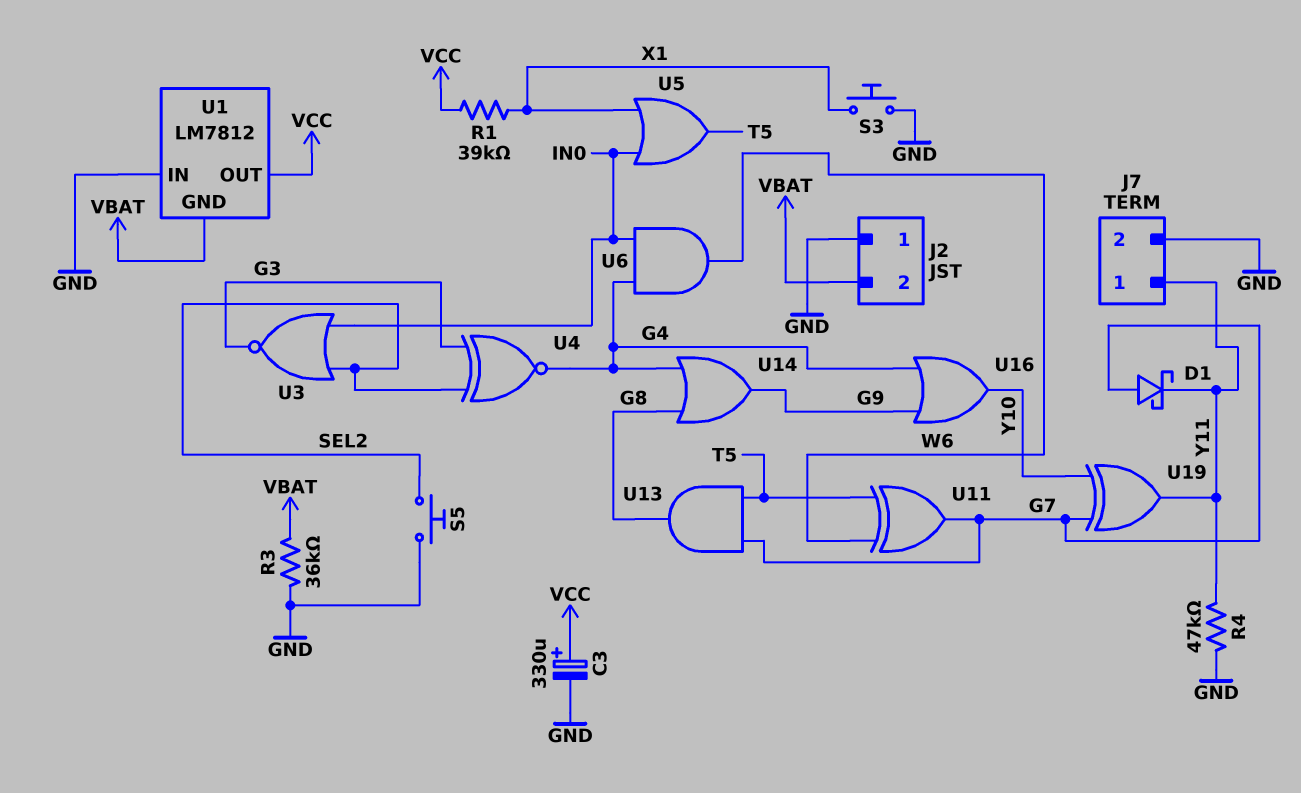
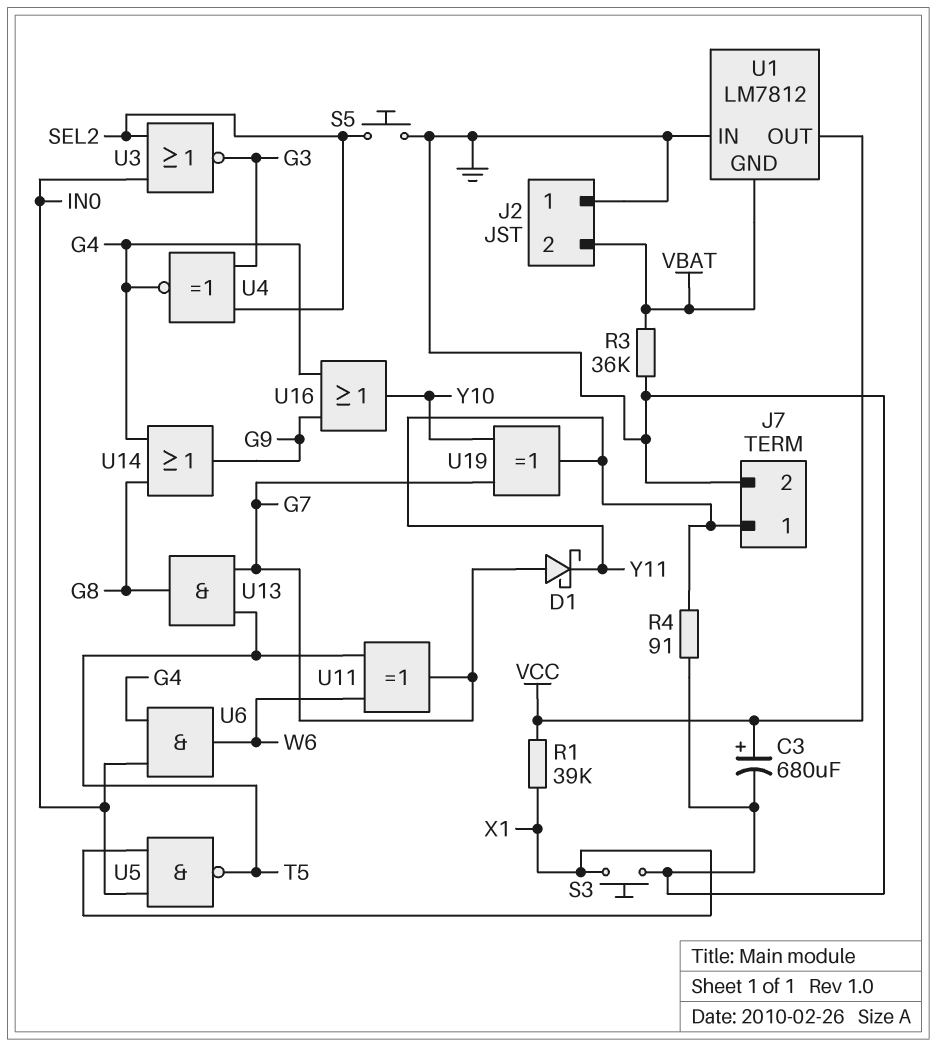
C3: 330uF (plus VCC, minus GND) -> 680uF (plus VCC, minus GND)
R4: 47k (GND, Y11) -> 91 (GND, Y11)
U5: OR (in IN0, in X1, out T5) -> NAND (in IN0, in X1, out T5)

